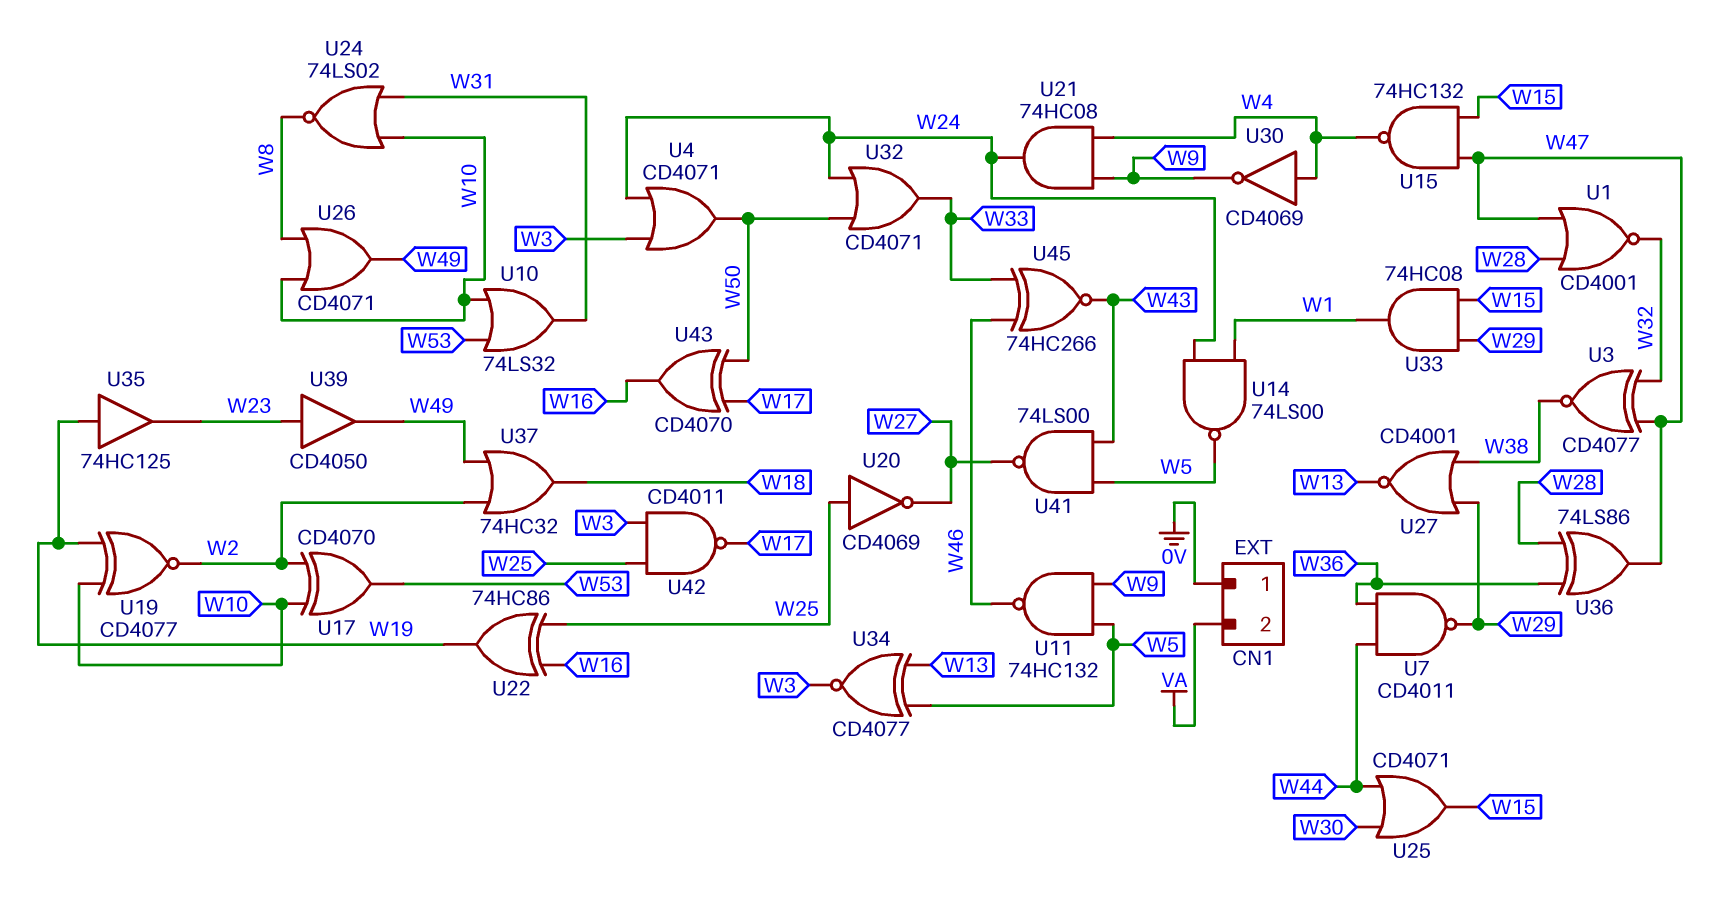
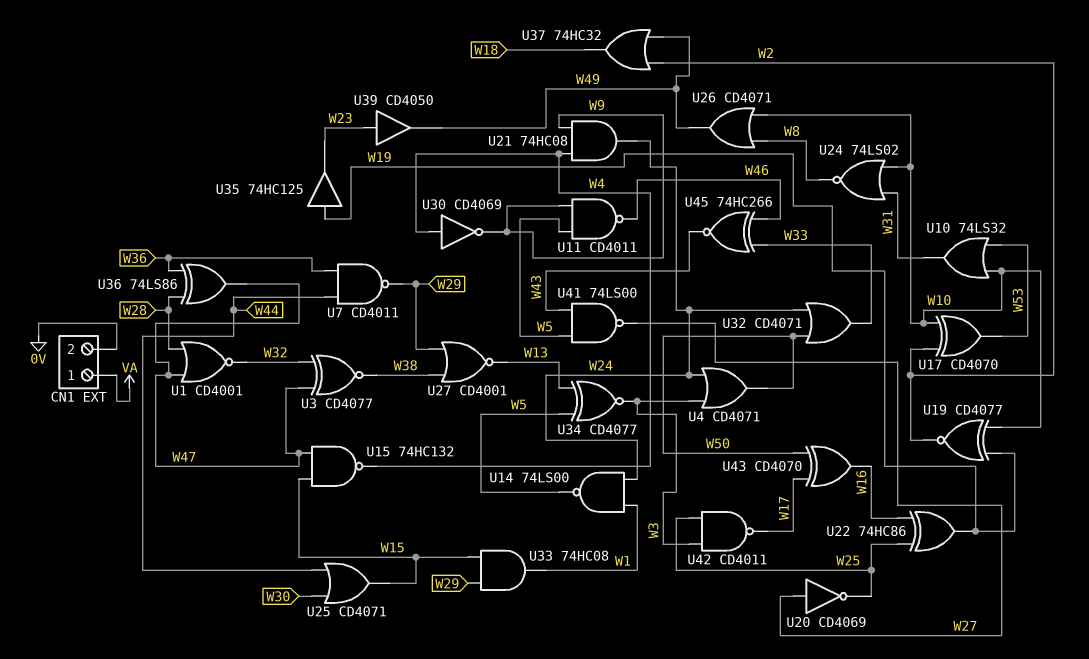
CN1 pin 1: 0V -> VA
CN1 pin 2: VA -> 0V
U11: NAND 74HC132 (in W5, in W9, out W46) -> NAND CD4011 (in W5, in W9, out W46)
U20: NOT CD4069 (in W25, out W27) -> NOT CD4069 (in W27, out W25)

